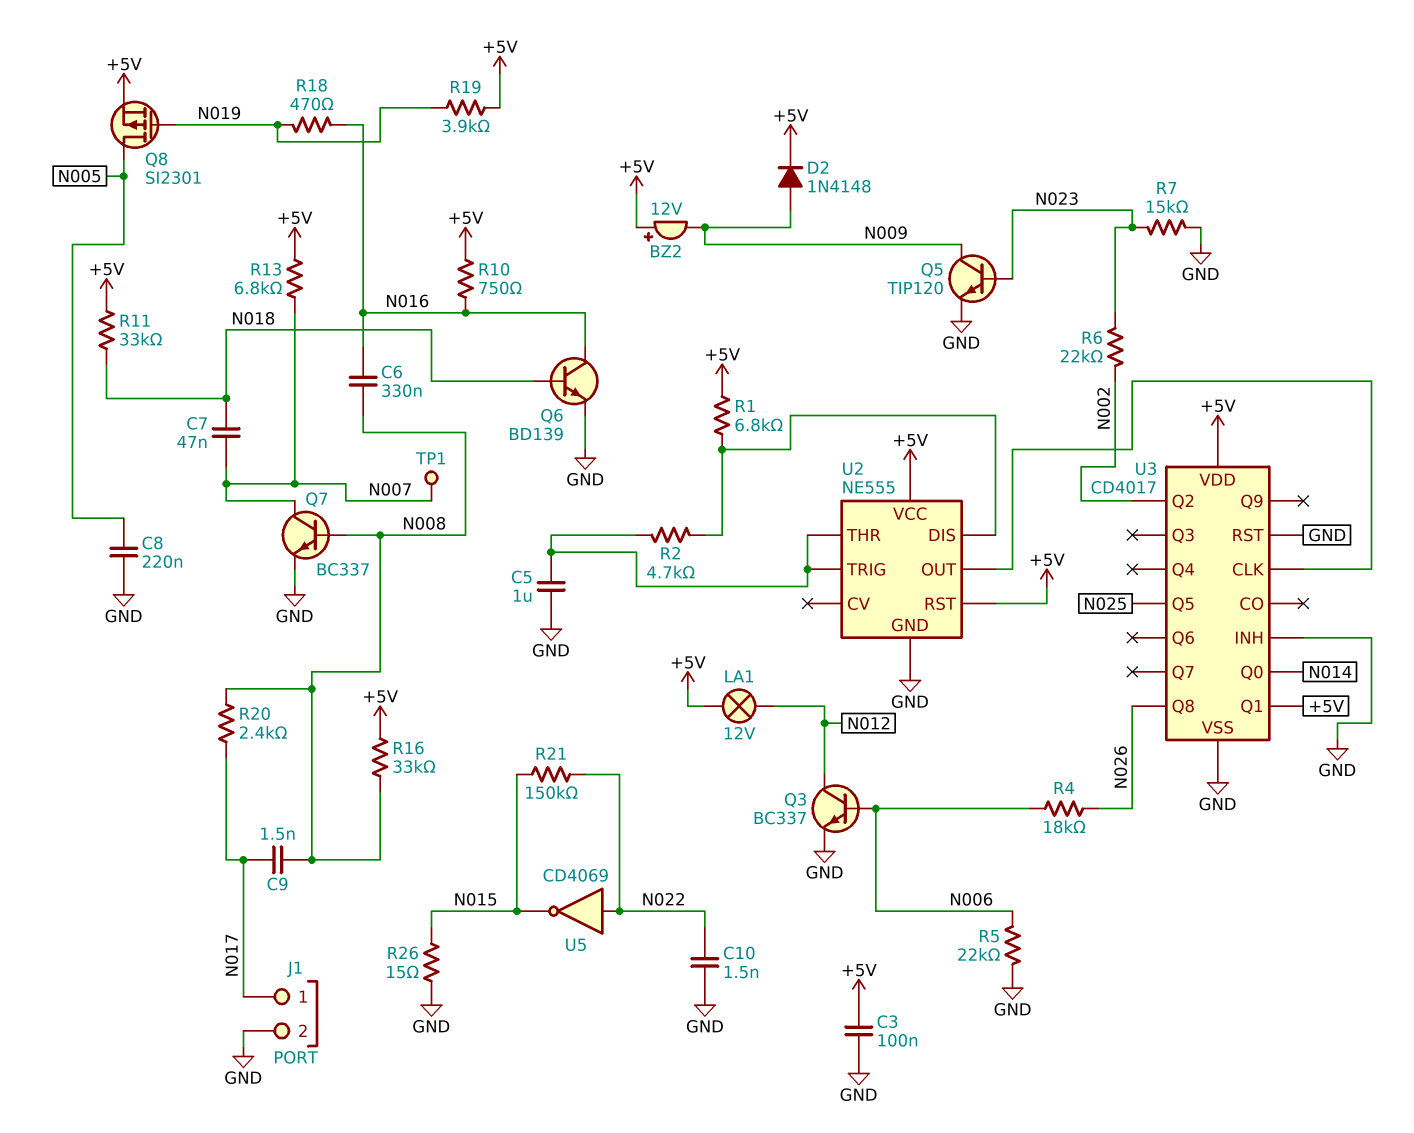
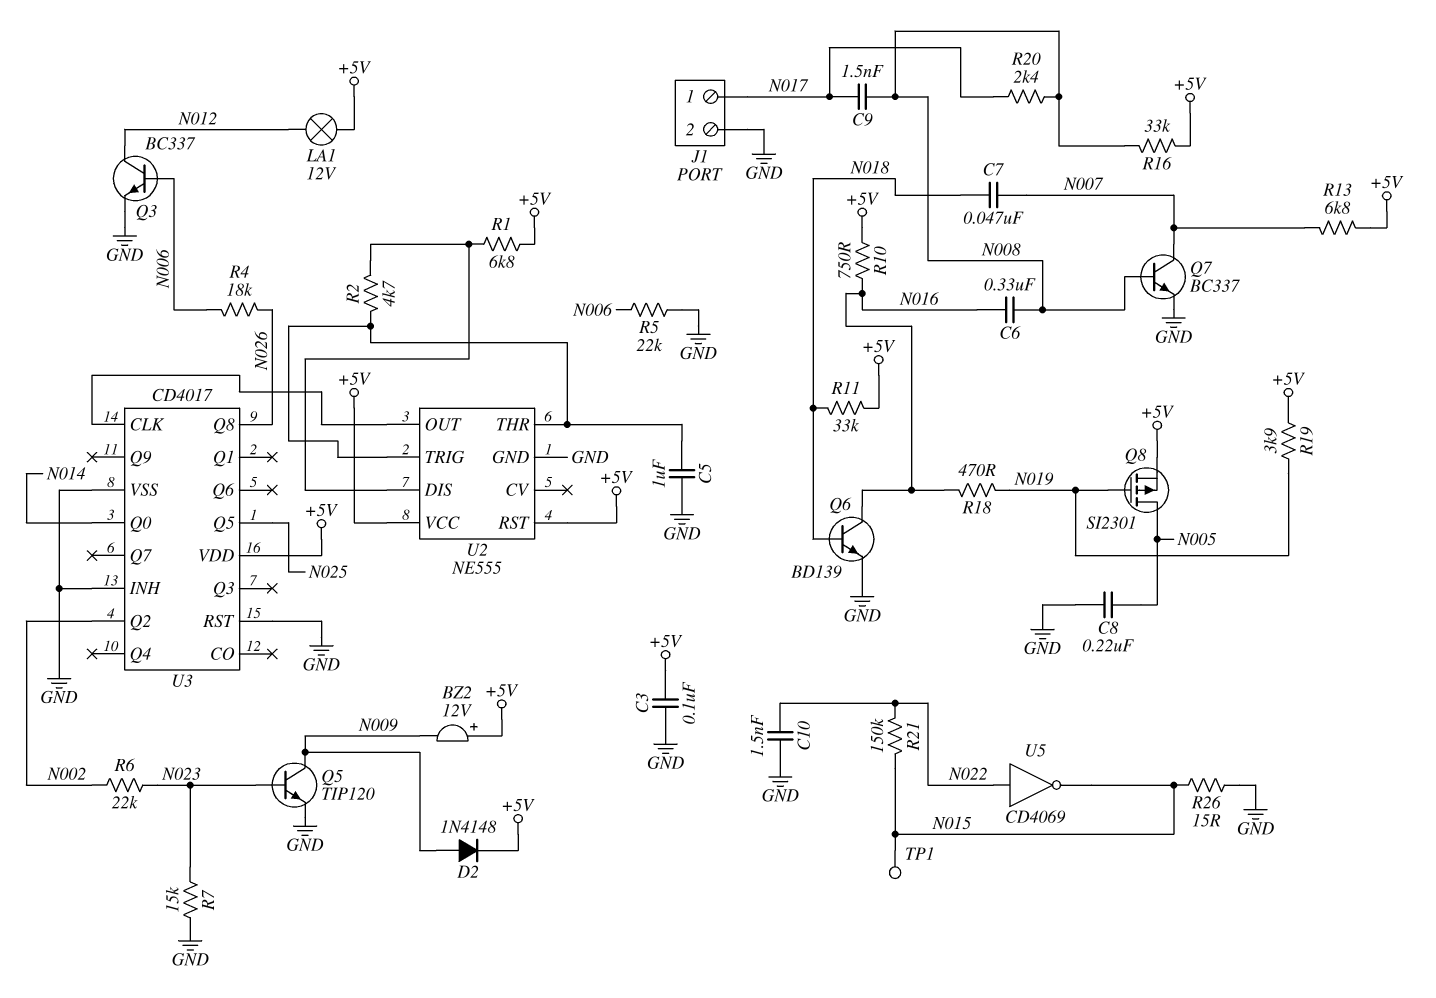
TP1: test point (N007) -> test point (N015)
U3 pin Q1: +5V -> none

